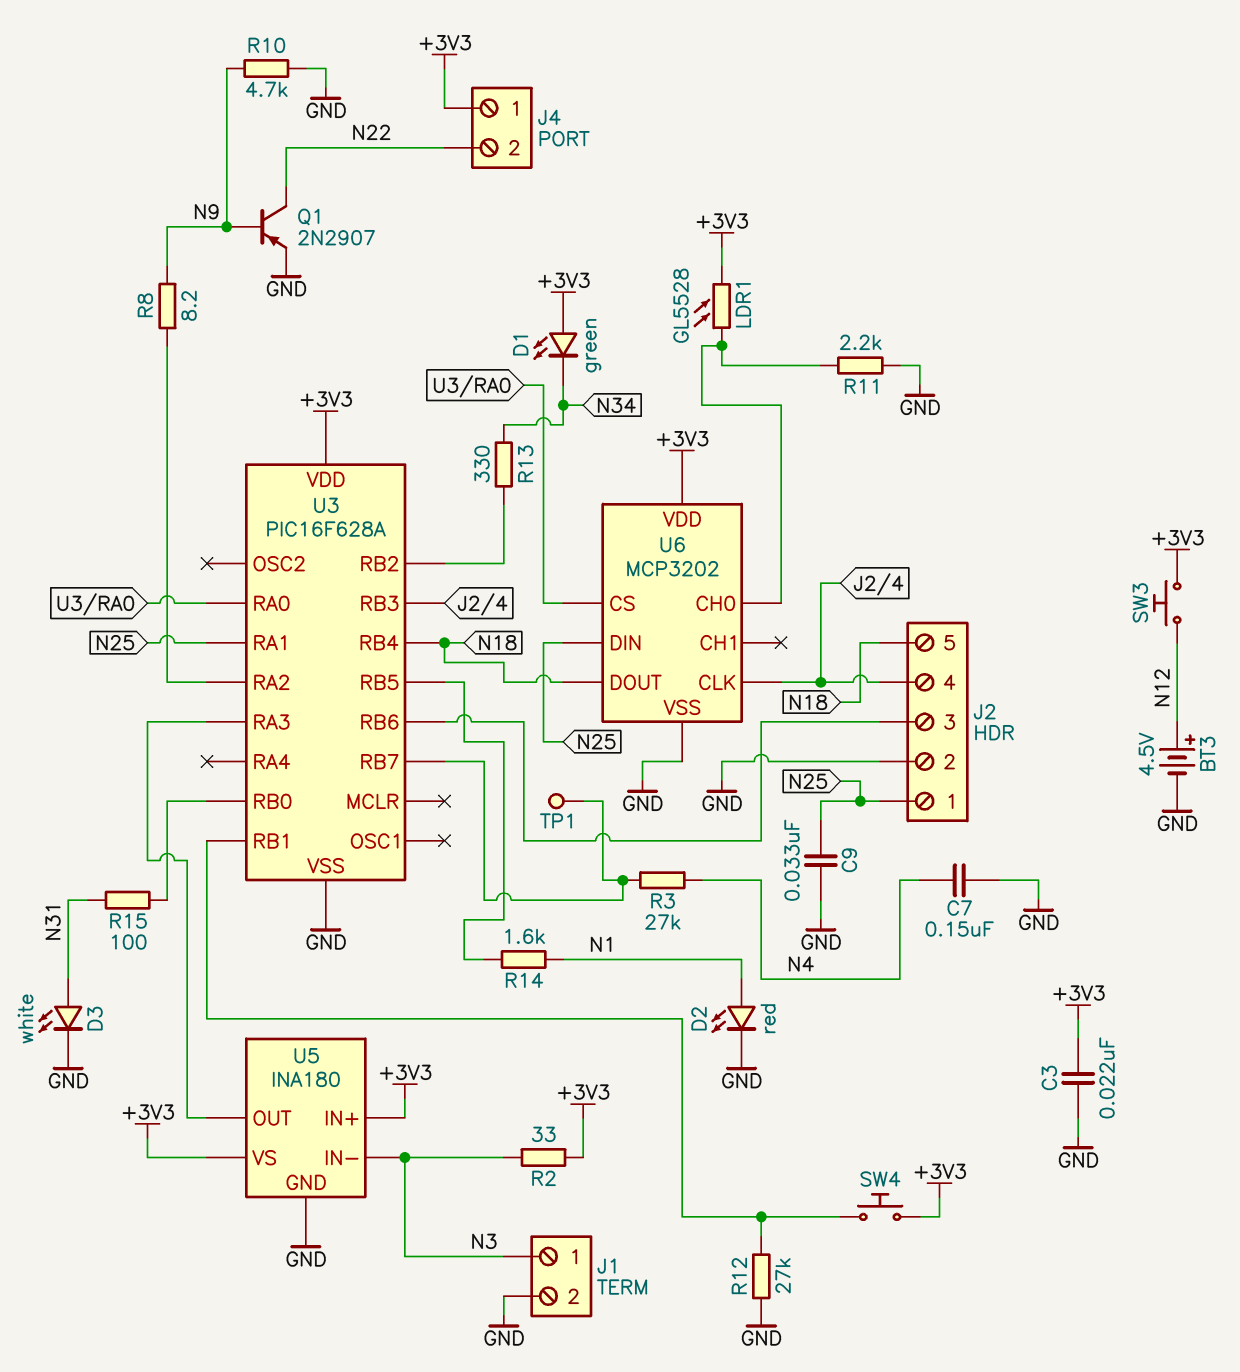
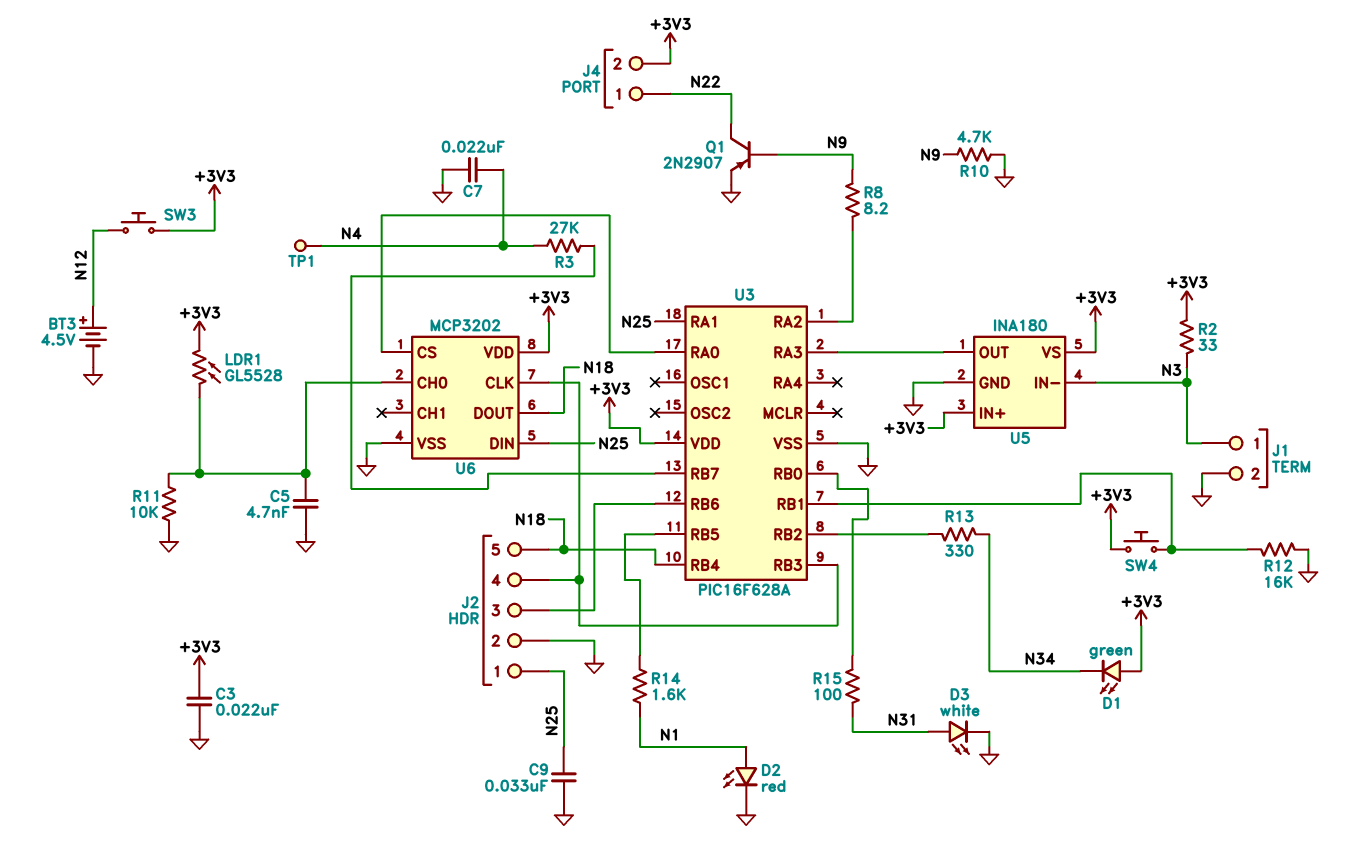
C5: none -> 4.7nF (GND, U6/CH0)
C7: 150nF (GND, N4) -> 22nF (GND, N4)
J4 pin 1: +3V3 -> N22
J4 pin 2: N22 -> +3V3
R11: 2.2k (GND, U6/CH0) -> 10k (GND, U6/CH0)
R12: 27k (GND, U3/RB1) -> 16k (GND, U3/RB1)
TP1: test point (U3/RB7) -> test point (N4)

